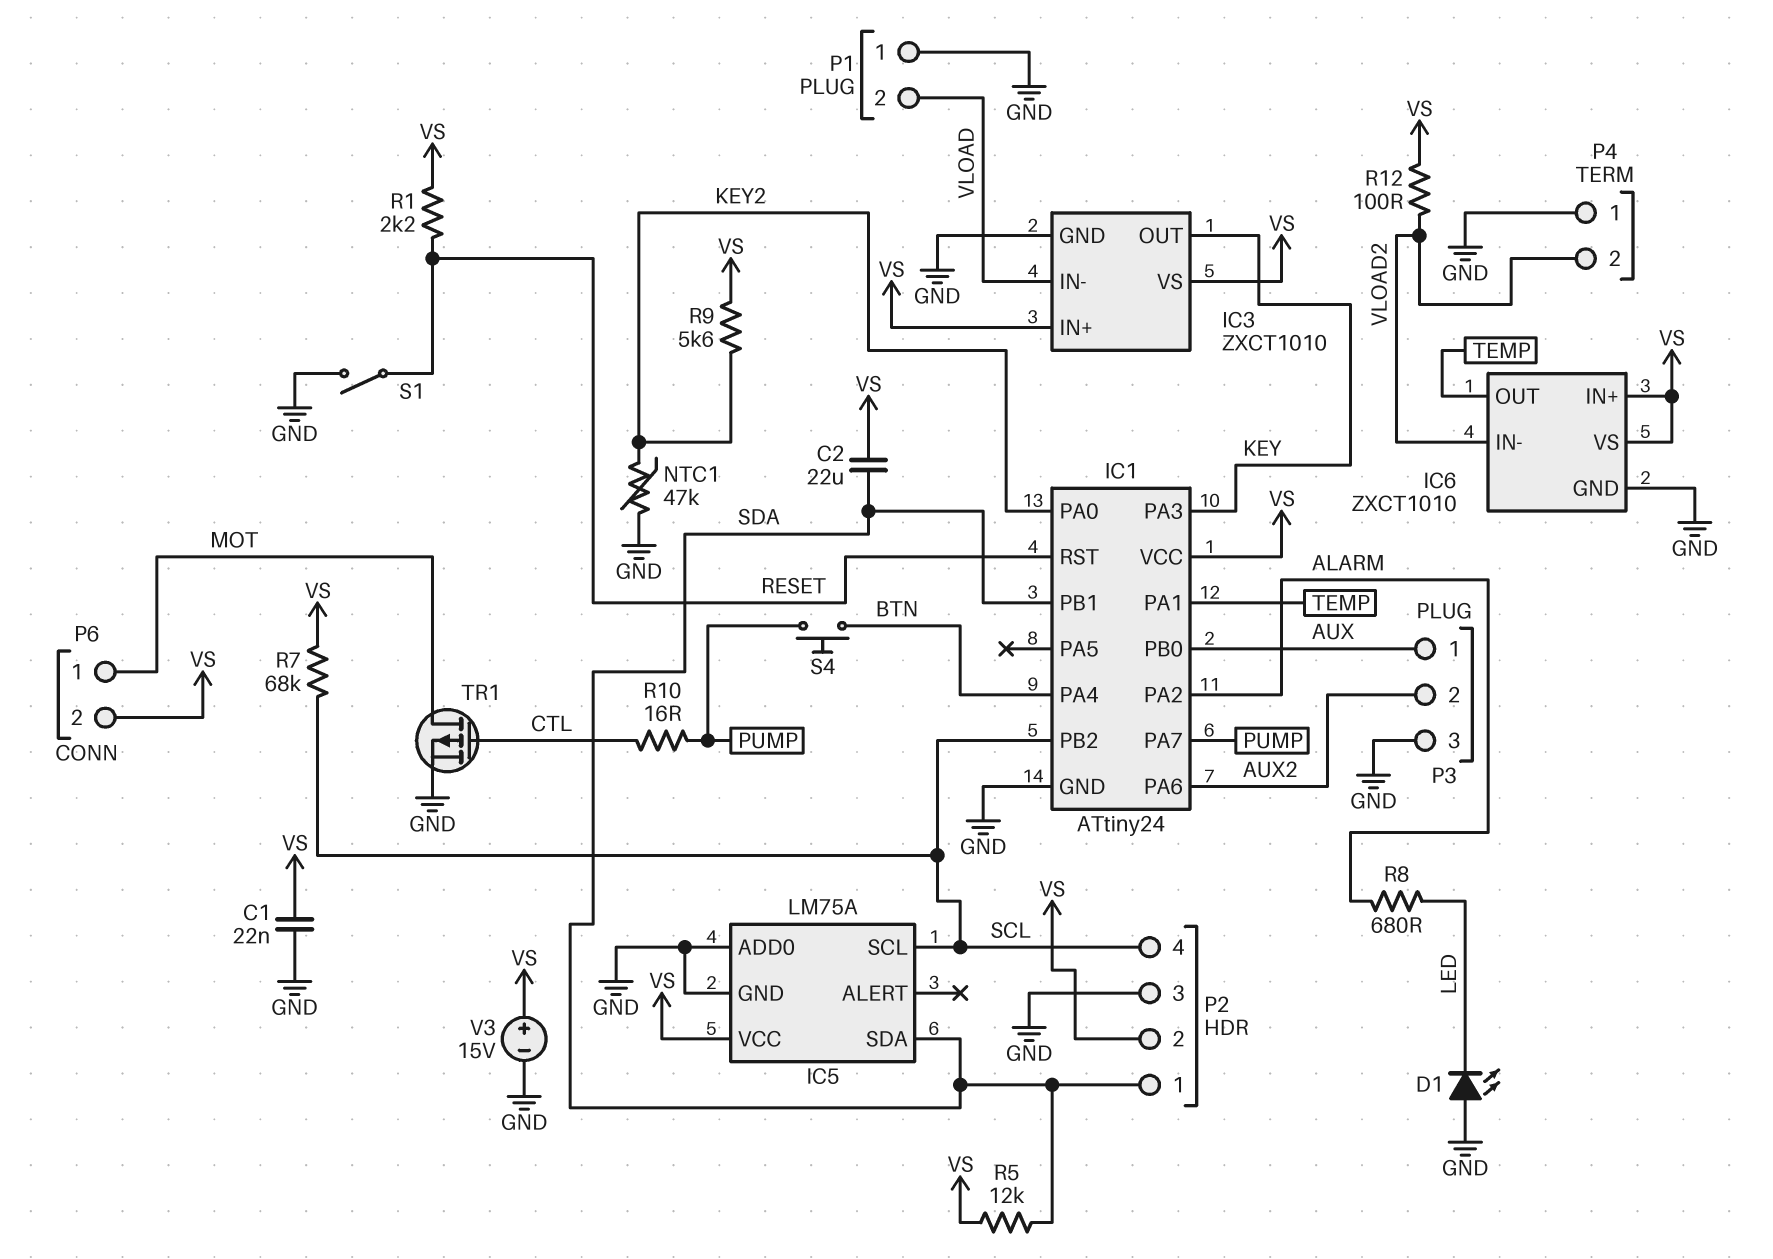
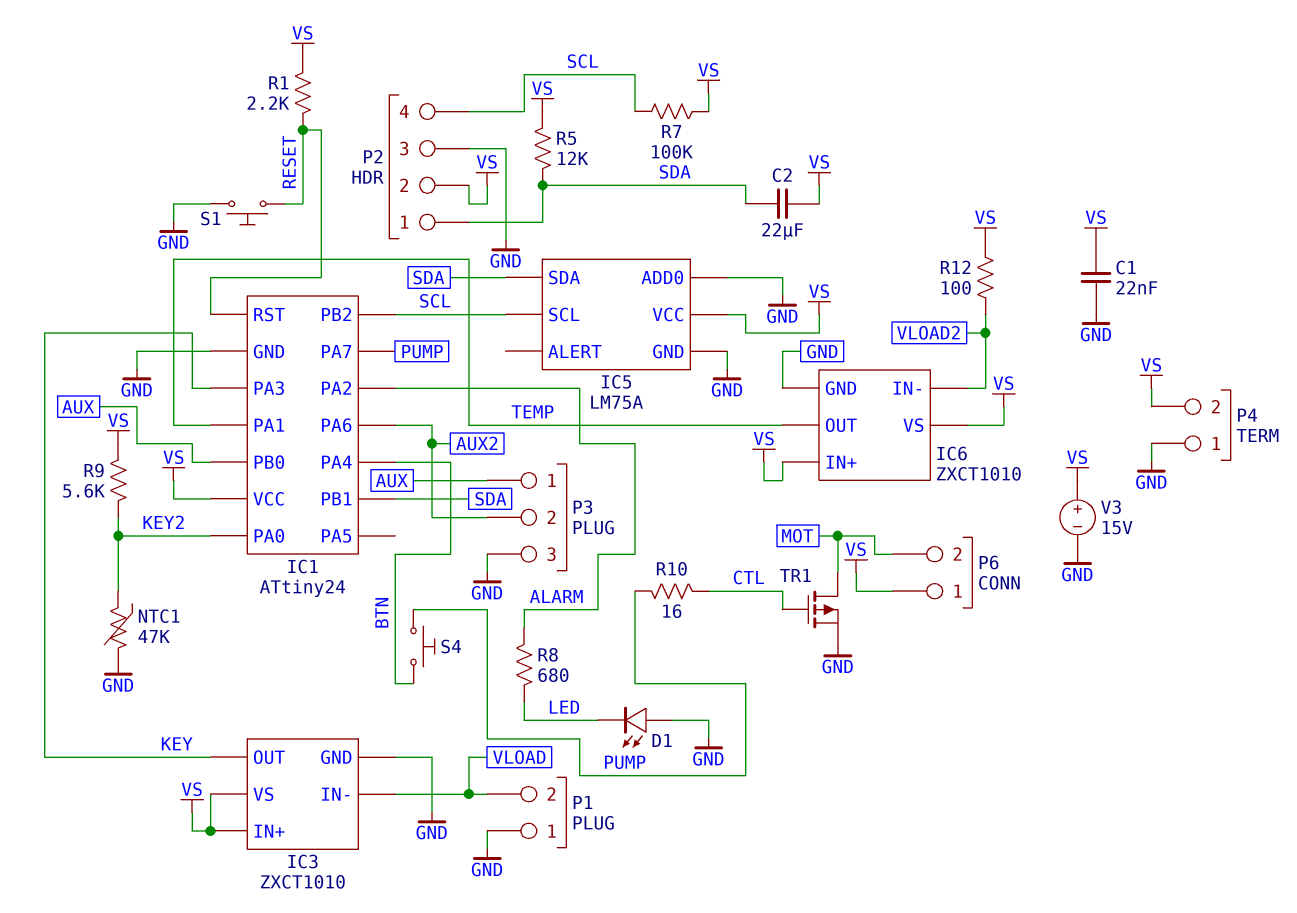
P4 pin 2: VLOAD2 -> VS
P6 pin 1: MOT -> VS
P6 pin 2: VS -> MOT
R7: 68k (SCL, VS) -> 100k (SCL, VS)
S1: switch (GND, RESET) -> button (GND, RESET)

